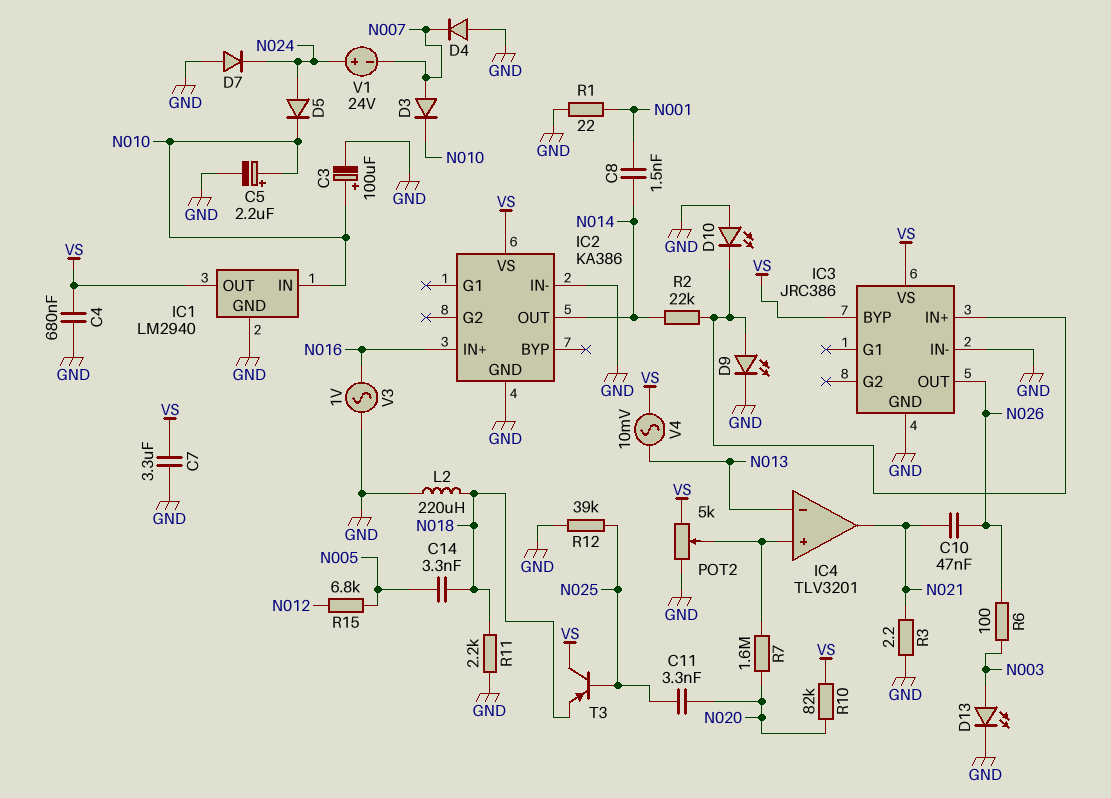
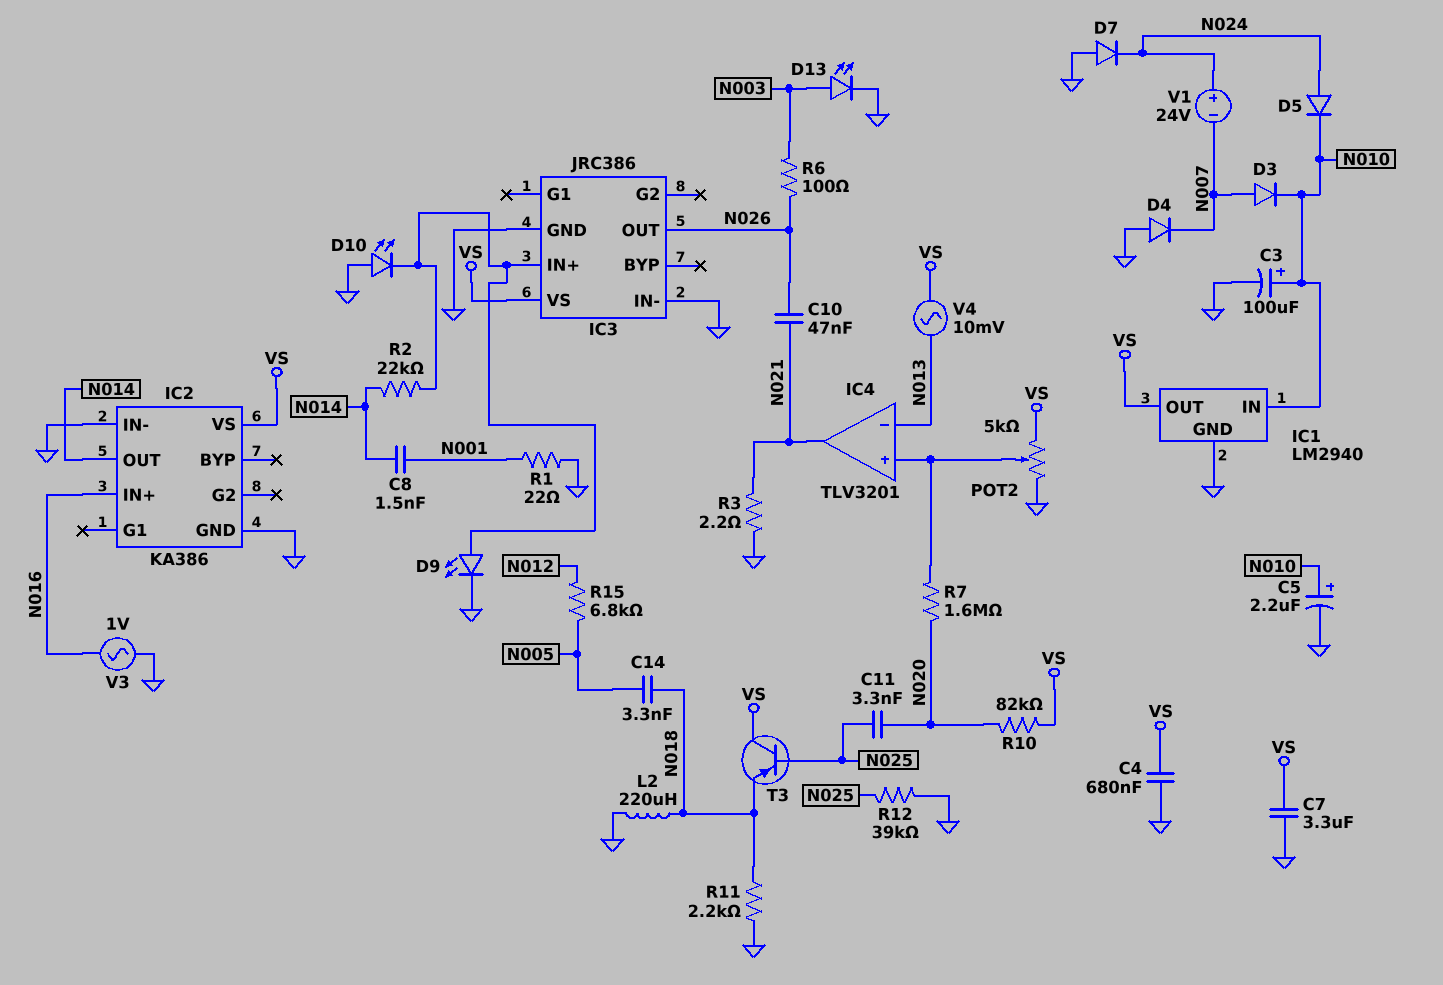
IC3 pin BYP: VS -> none

